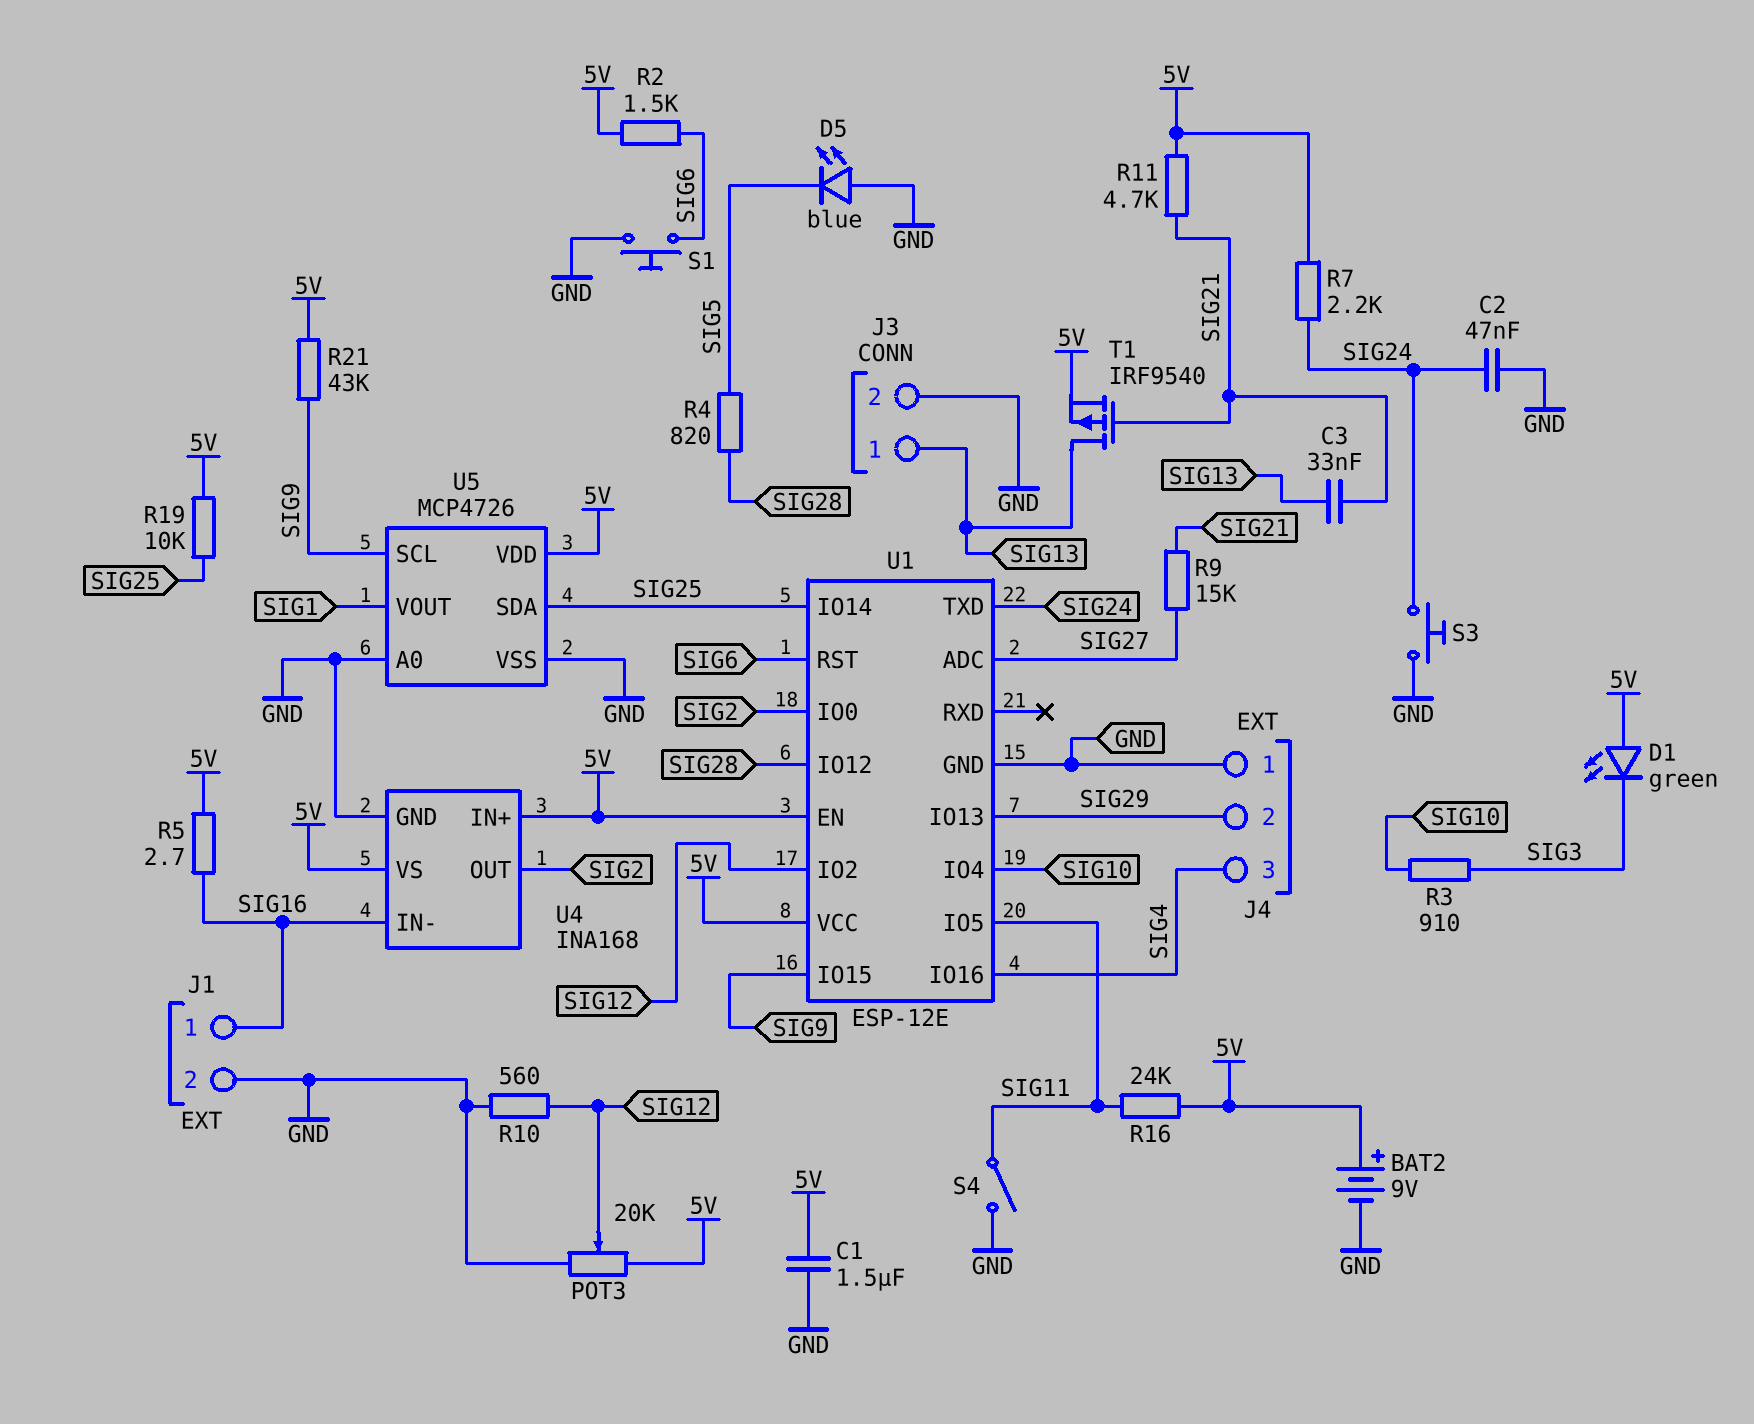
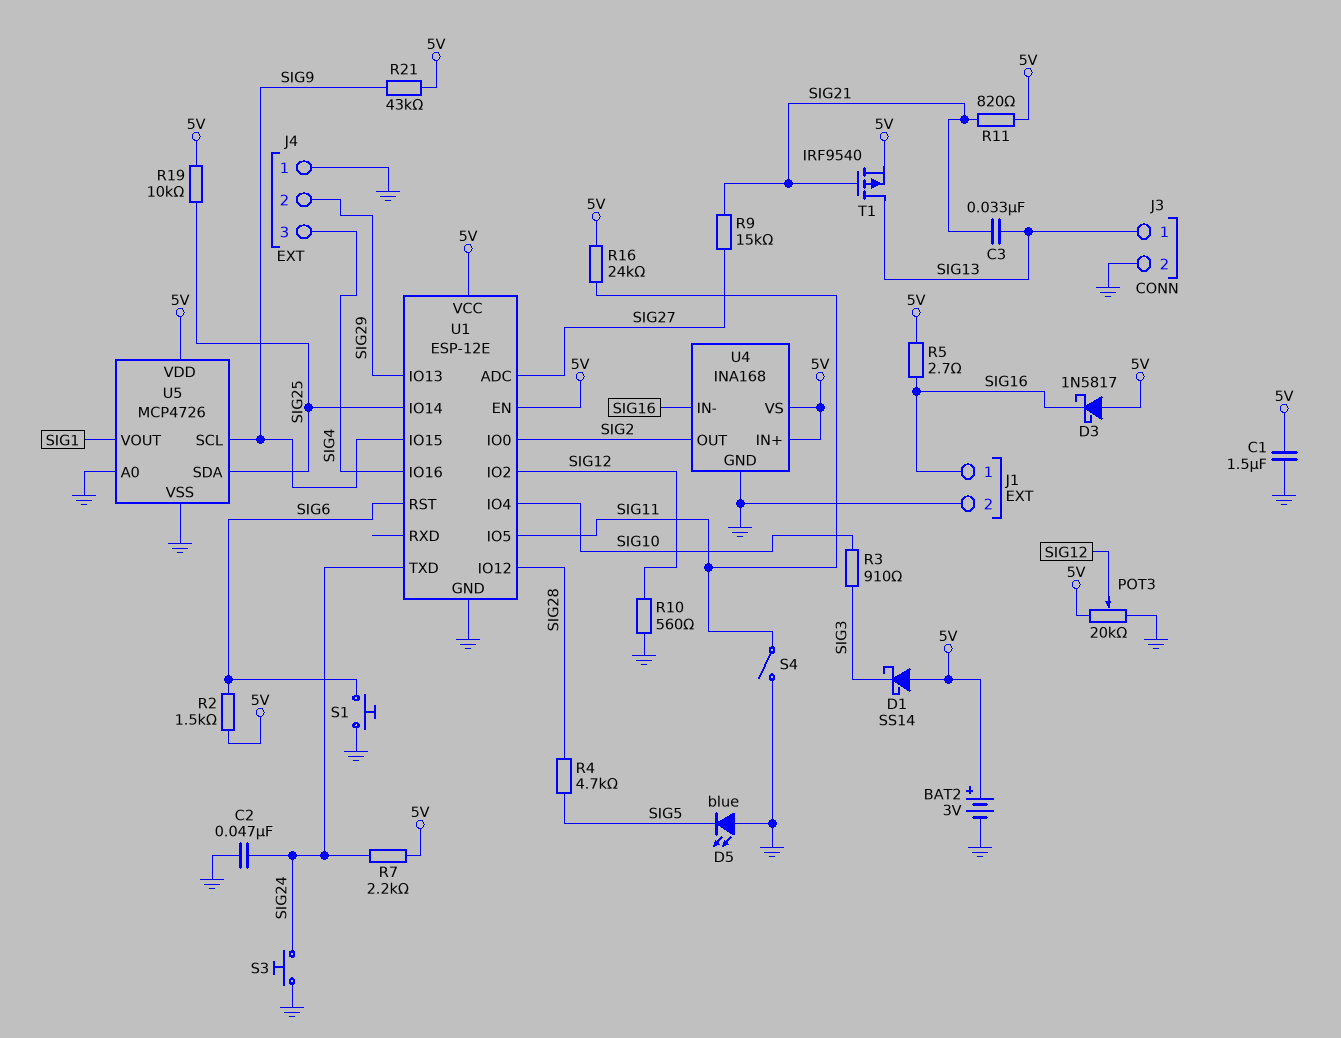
BAT2: 9V (plus 5V, minus GND) -> 3V (plus 5V, minus GND)
D1: LED green (A 5V, K SIG3) -> schottky SS14 (A 5V, K SIG3)
D3: none -> schottky 1N5817 (A 5V, K SIG16)
R4: 820 (SIG5, SIG28) -> 4.7k (SIG5, SIG28)
R11: 4.7k (5V, SIG21) -> 820 (5V, SIG21)

